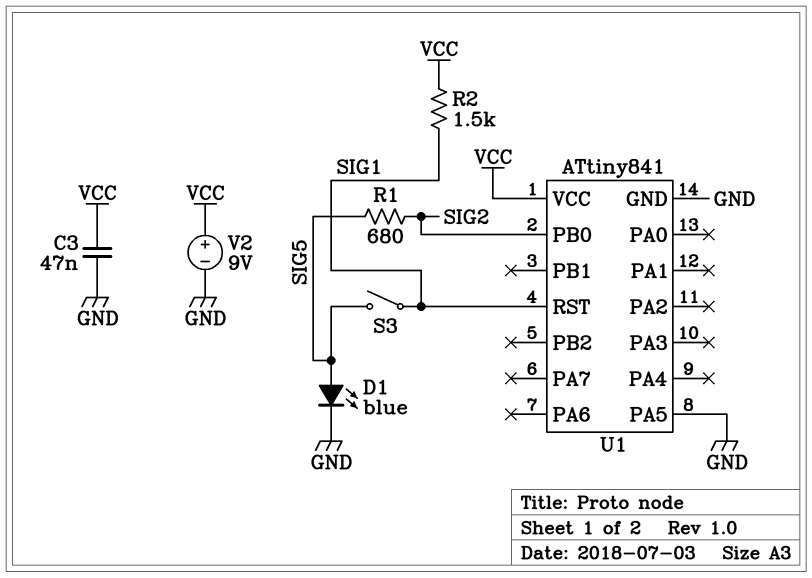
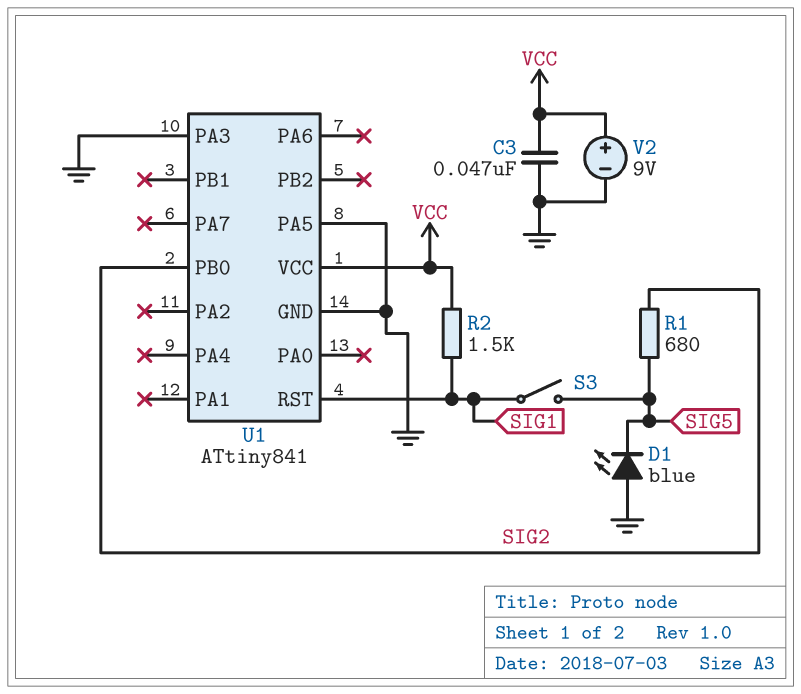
D1: LED blue (A SIG5, K GND) -> LED blue (A GND, K SIG5)
U1 pin PA3: none -> GND

